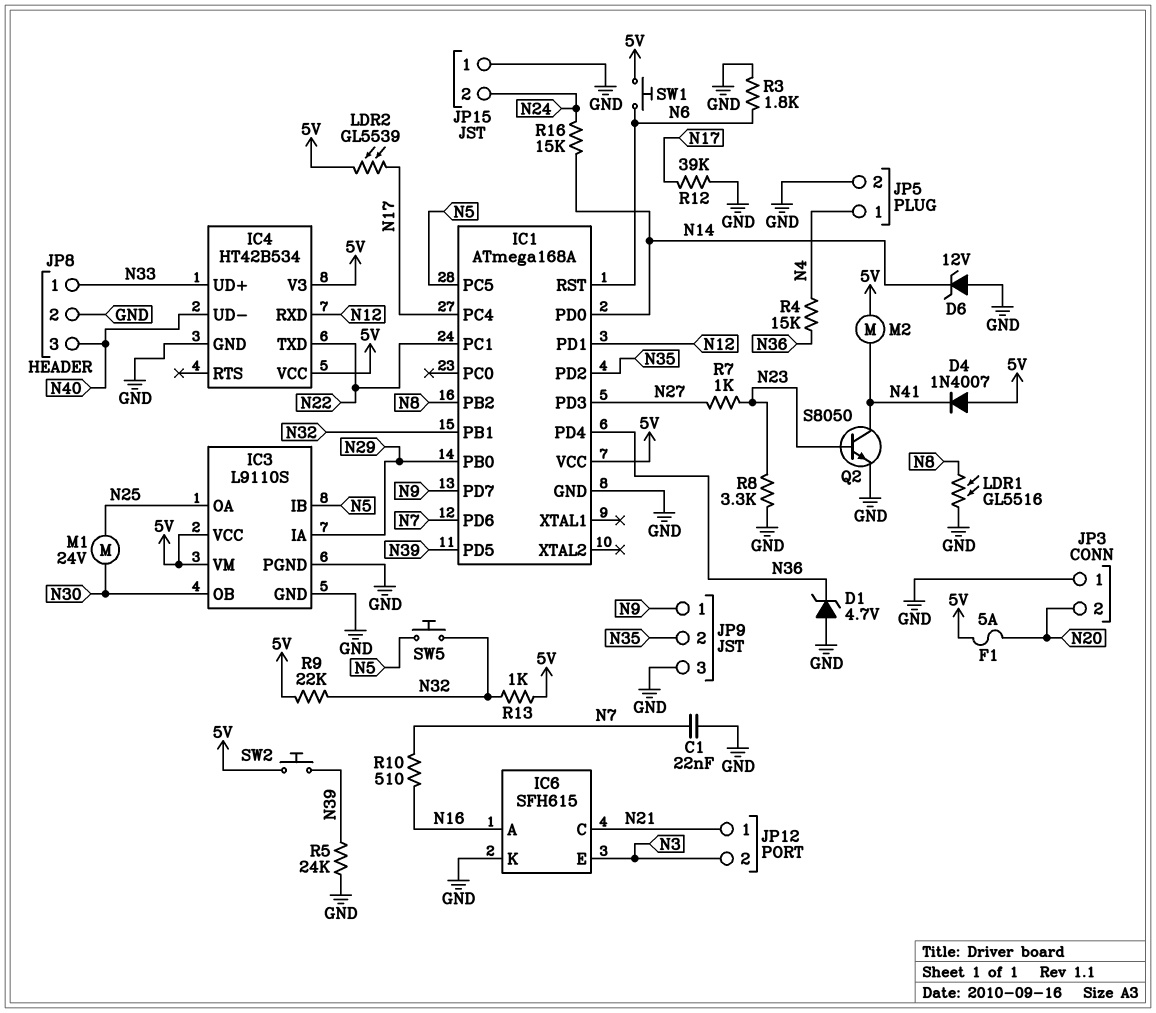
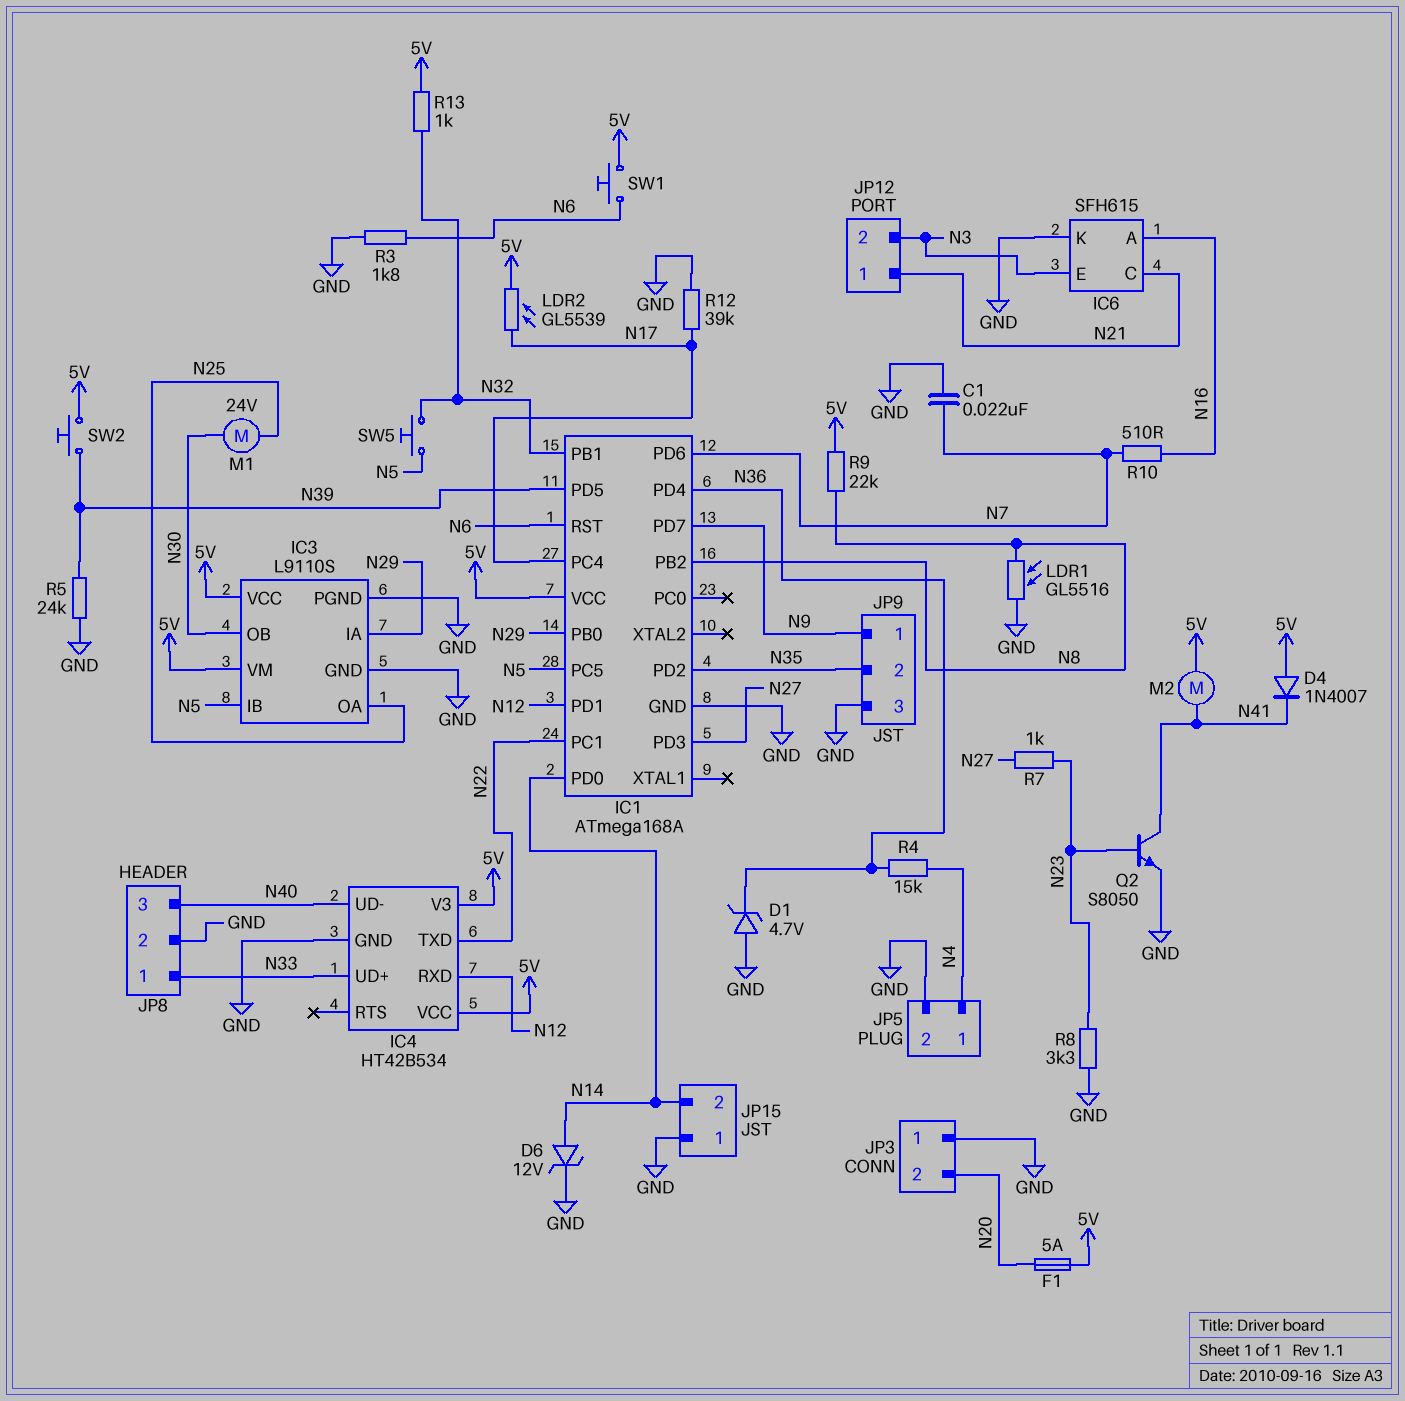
D6: zener 12V (A GND, K N14) -> zener 12V (A N14, K GND)
JP15 pin 2: N24 -> N14
R9: 22k (5V, N32) -> 22k (5V, N8)
R16: 15k (N14, N24) -> none

